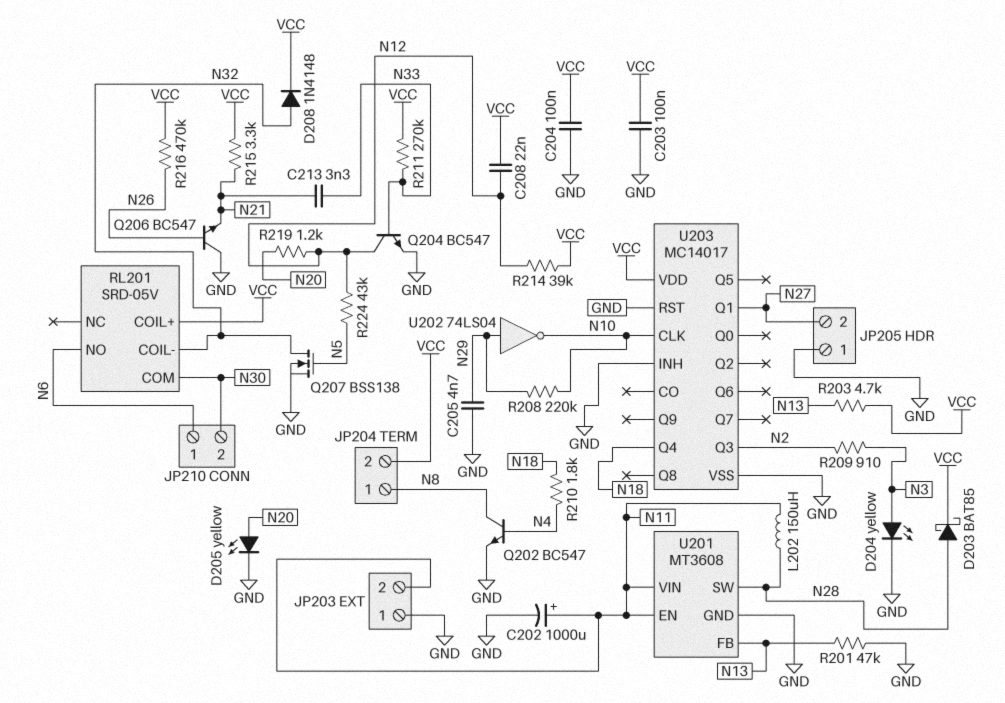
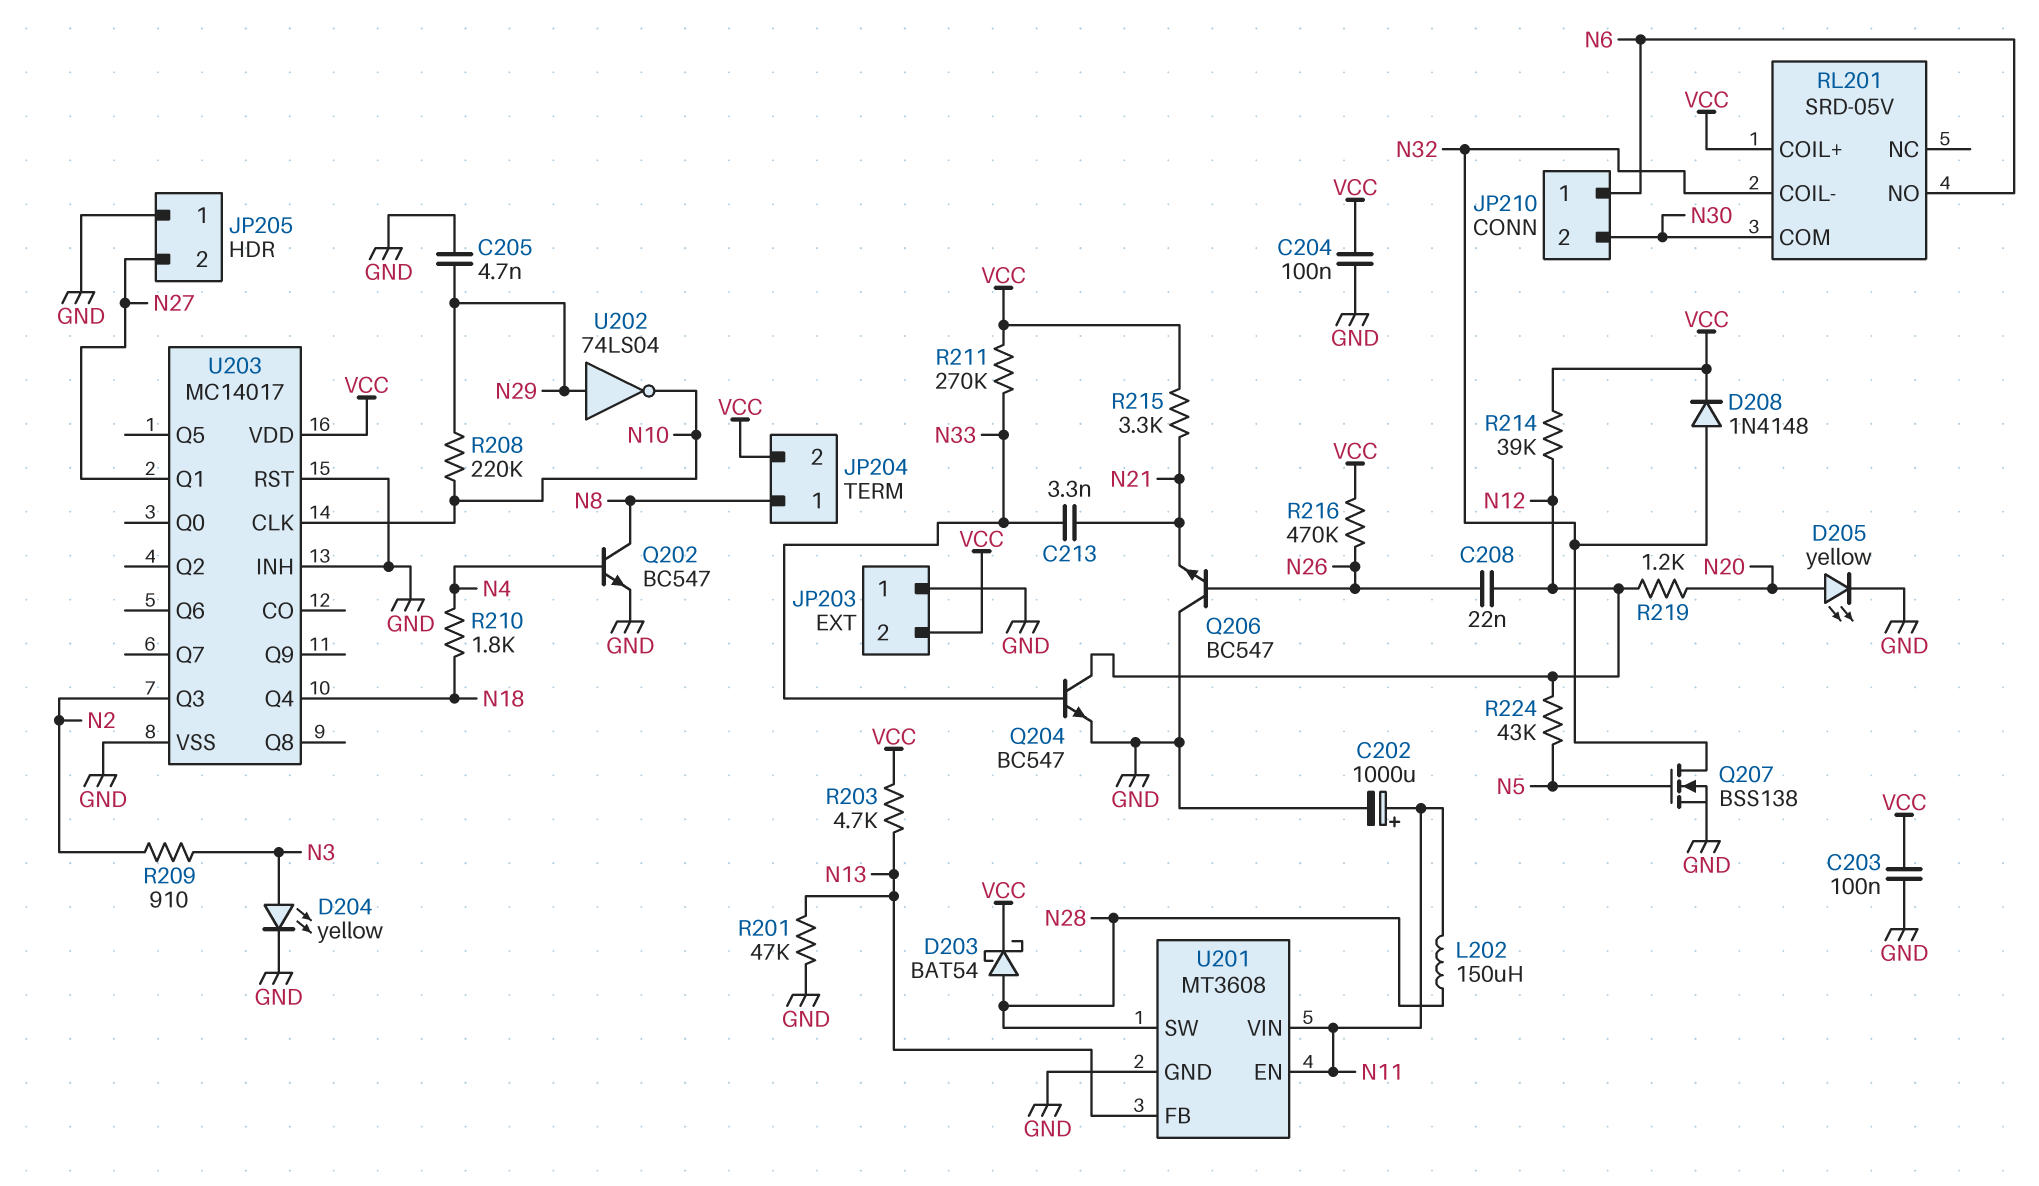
C208: 22nF (N12, VCC) -> 22nF (N12, N26)
D203: schottky BAT85 (A N28, K VCC) -> schottky BAT54 (A N28, K VCC)
JP203 pin 2: N11 -> VCC

